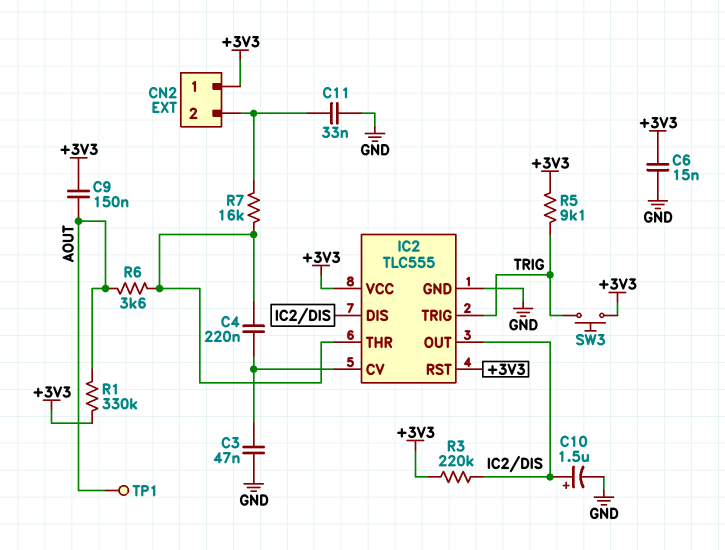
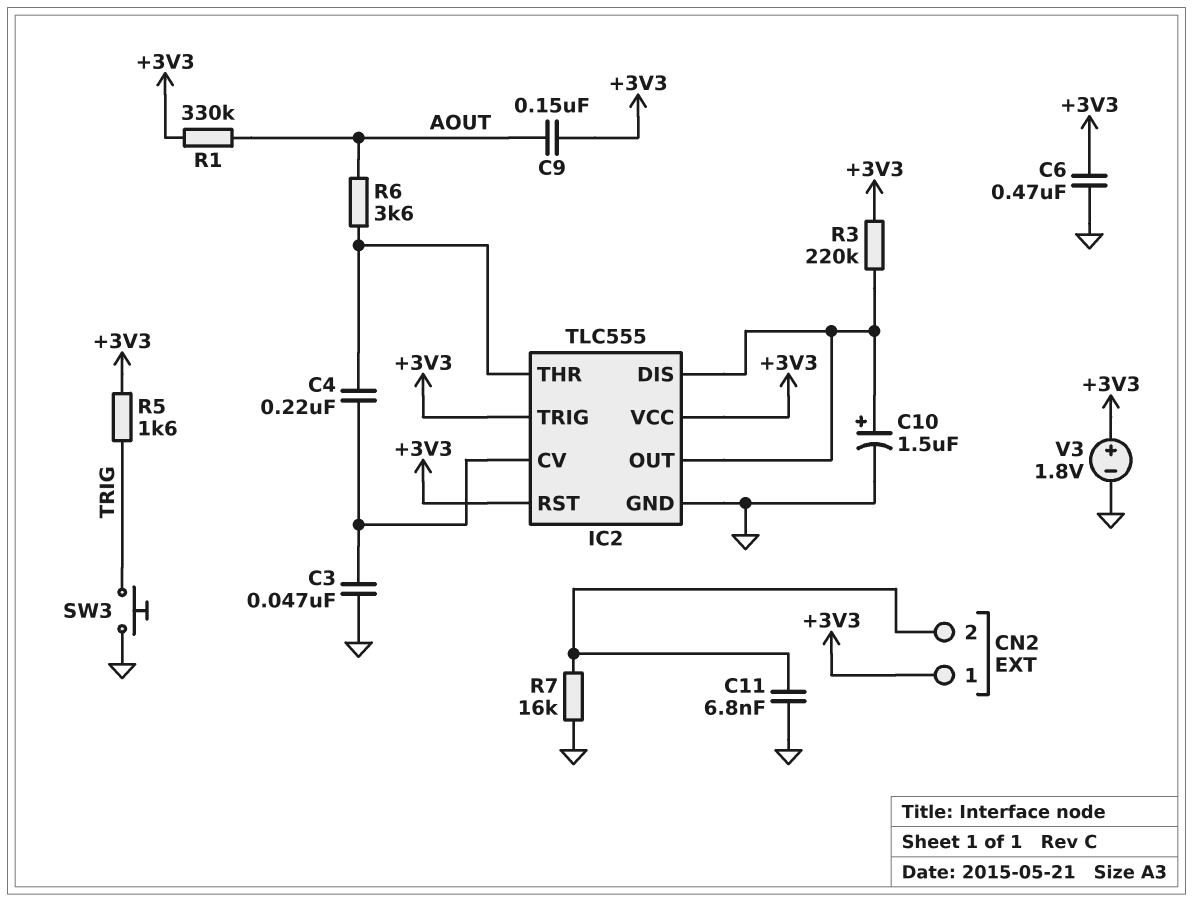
C6: 15nF (+3V3, GND) -> 470nF (+3V3, GND)
C11: 33nF (CN2/2, GND) -> 6.8nF (CN2/2, GND)
IC2 pin TRIG: TRIG -> +3V3
R5: 9.1k (+3V3, TRIG) -> 1.6k (+3V3, TRIG)
R7: 16k (CN2/2, IC2/THR) -> 16k (CN2/2, GND)
SW3: button (+3V3, TRIG) -> button (GND, TRIG)
TP1: test point (AOUT) -> none
V3: none -> 1.8V (plus +3V3, minus GND)

